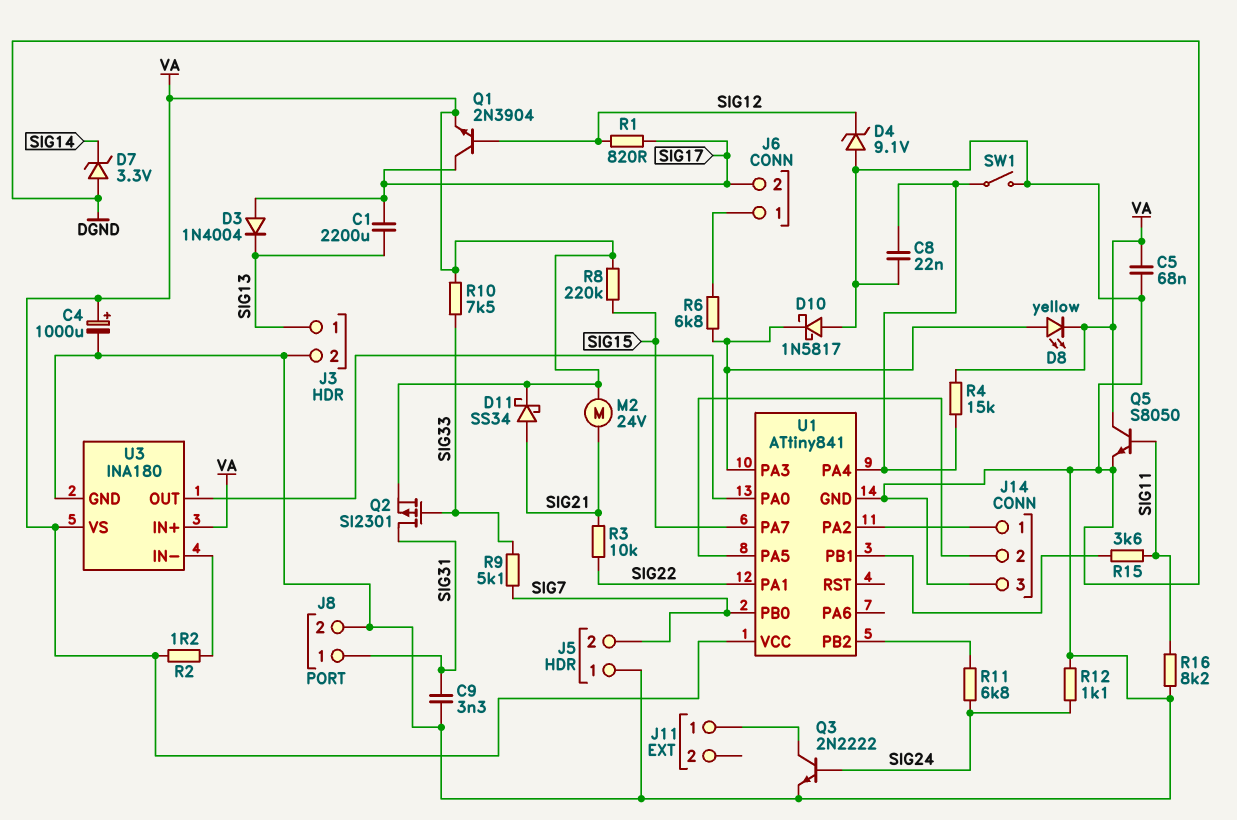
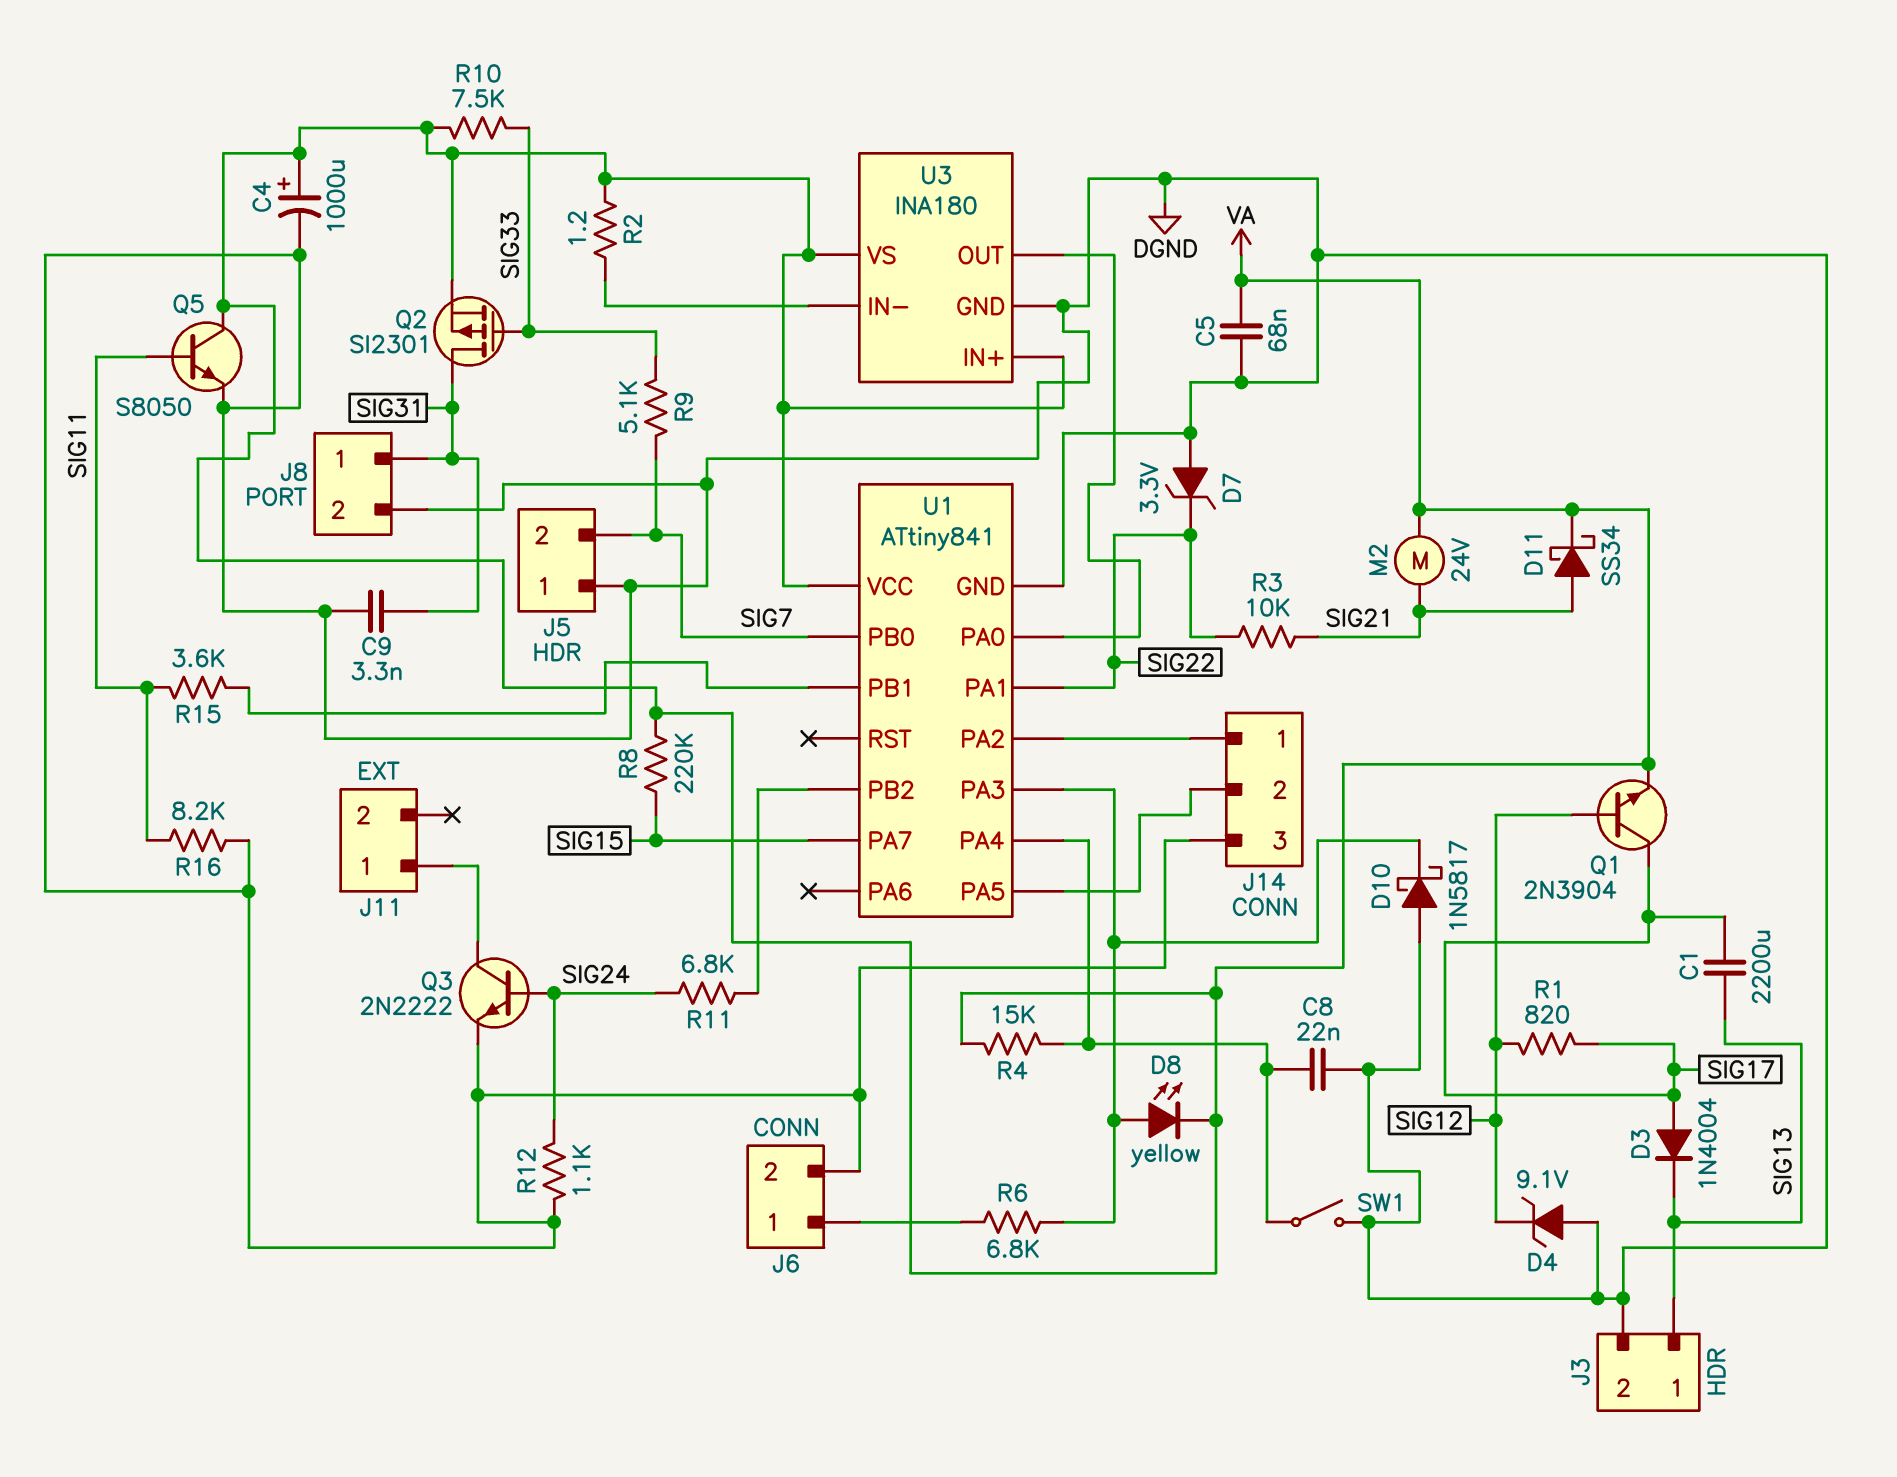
D7: zener 3.3V (A DGND, K SIG14) -> zener 3.3V (A DGND, K SIG22)
J6 pin 2: SIG17 -> DGND

